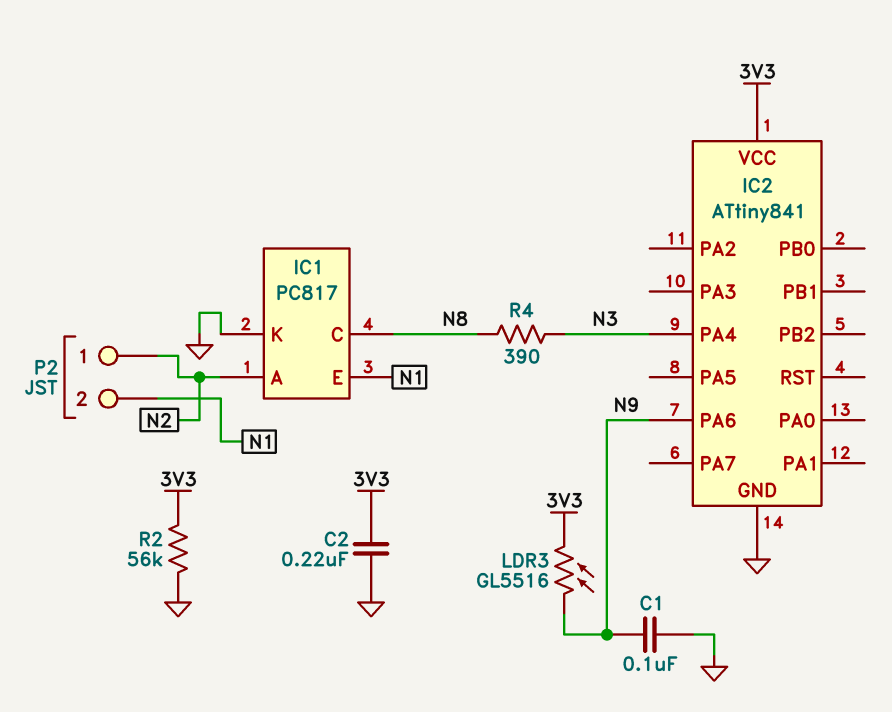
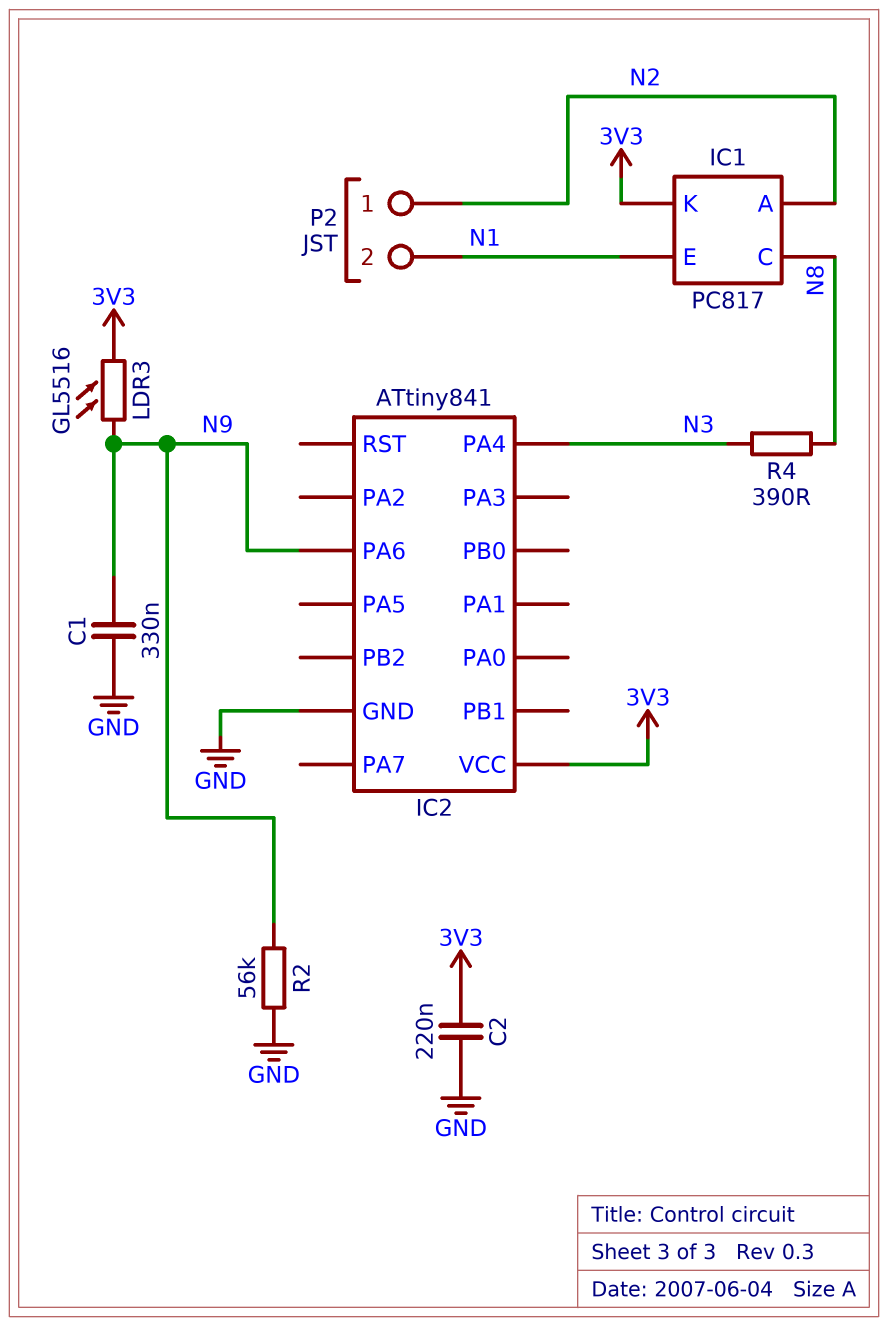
C1: 100nF (GND, N9) -> 330nF (GND, N9)
IC1 pin K: GND -> 3V3
R2: 56k (3V3, GND) -> 56k (GND, N9)

